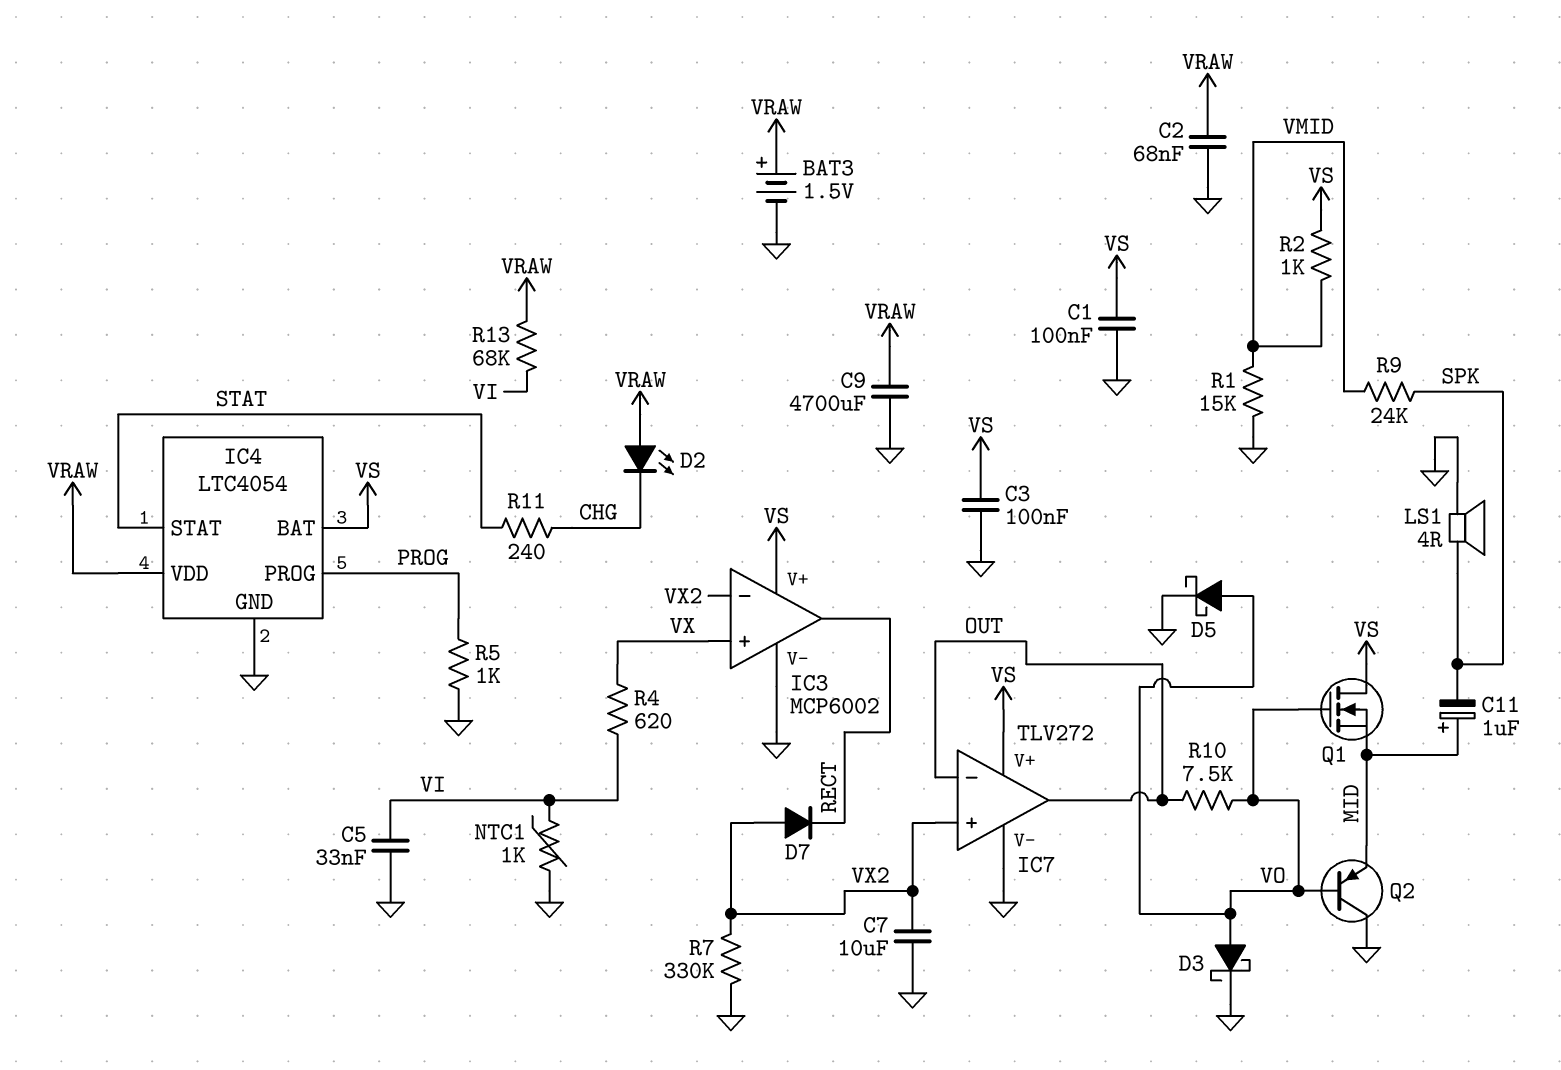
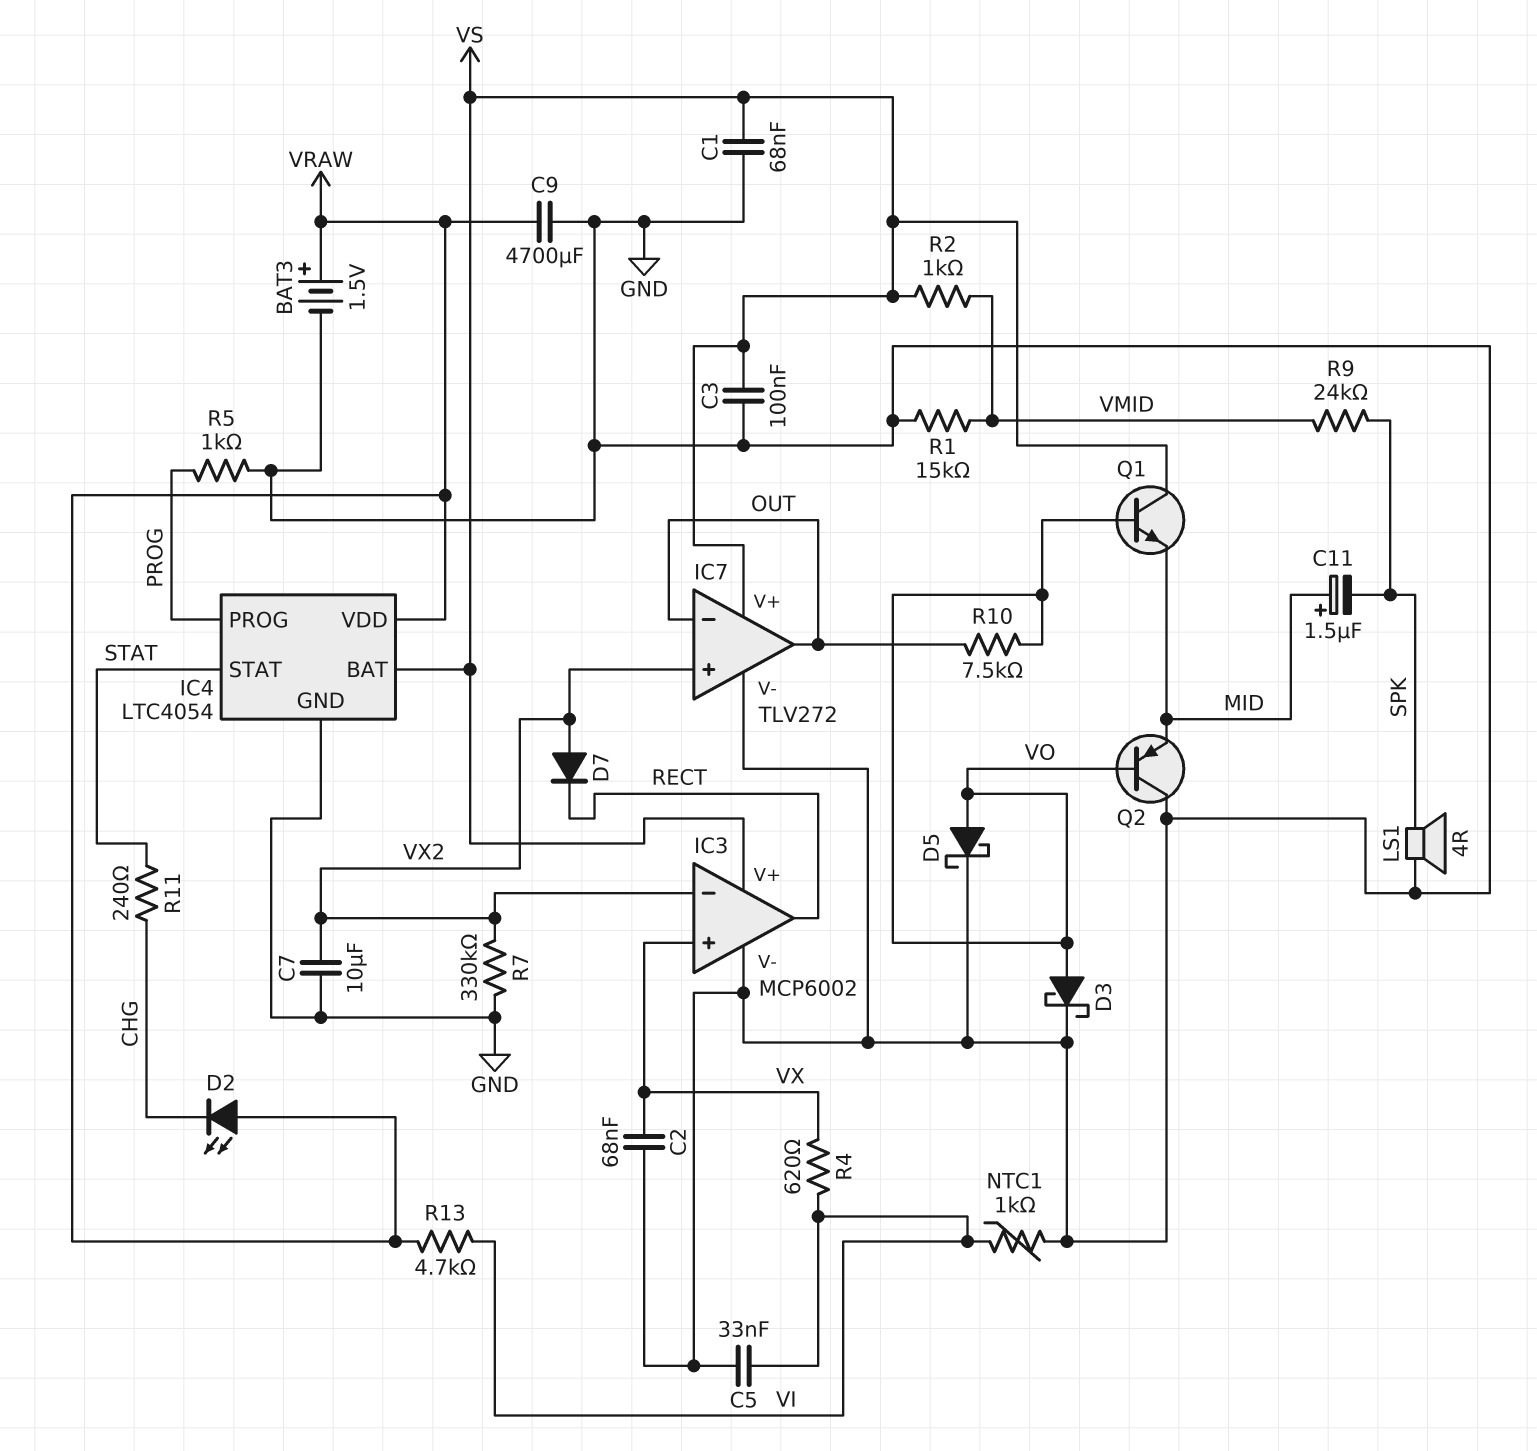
C1: 100nF (GND, VS) -> 68nF (GND, VS)
C2: 68nF (GND, VRAW) -> 68nF (GND, VX)
C11: 1uF (plus MID, minus SPK) -> 1.5uF (plus MID, minus SPK)
Q1: NMOS (G VO, D VS, S MID) -> NPN (B VO, C VS, E MID)
R13: 68k (VI, VRAW) -> 4.7k (VI, VRAW)

